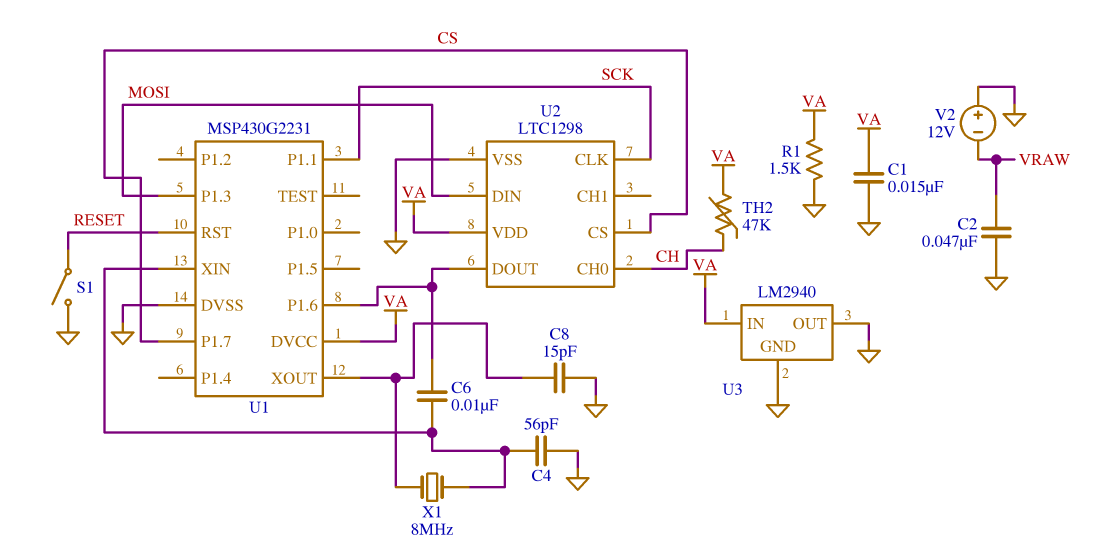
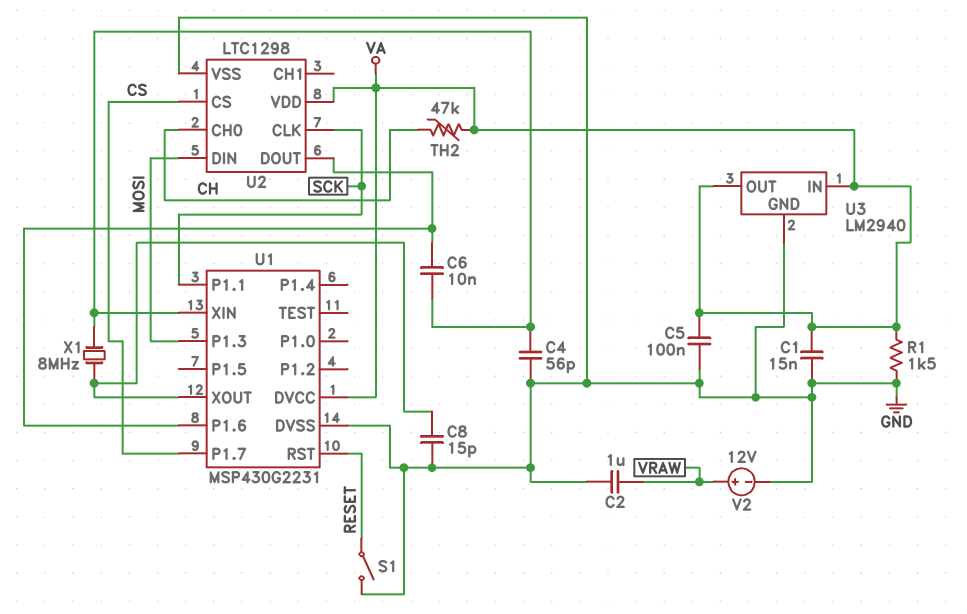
C2: 47nF (GND, VRAW) -> 1uF (GND, VRAW)
C5: none -> 100nF (GND, VA)
U3 pin OUT: GND -> VA
V2: 12V (plus GND, minus VRAW) -> 12V (plus VRAW, minus GND)

